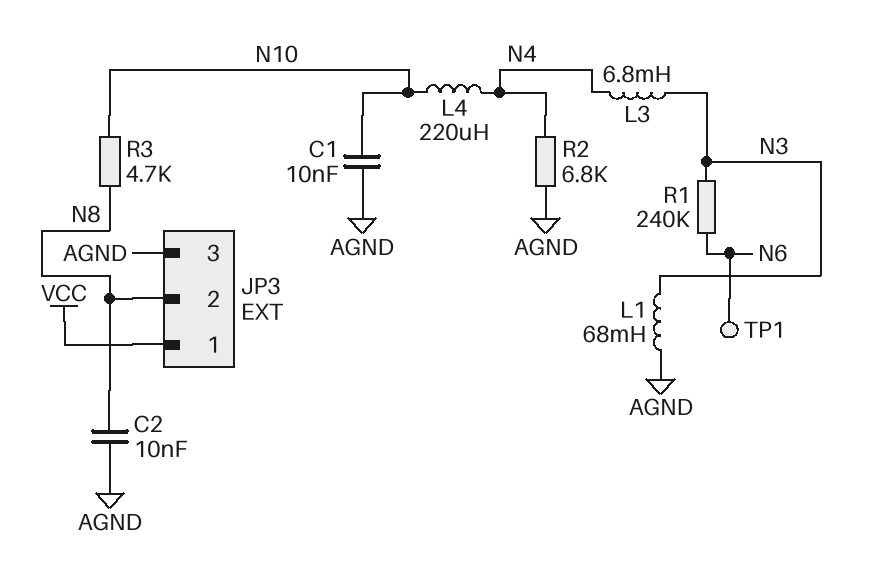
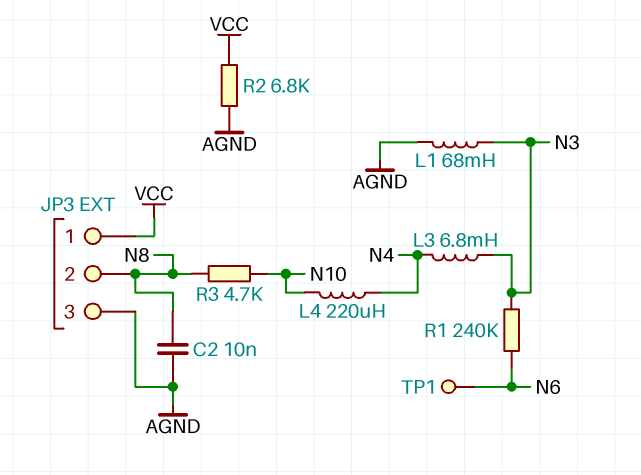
C1: 10nF (AGND, N10) -> none
R2: 6.8k (AGND, N4) -> 6.8k (AGND, VCC)

